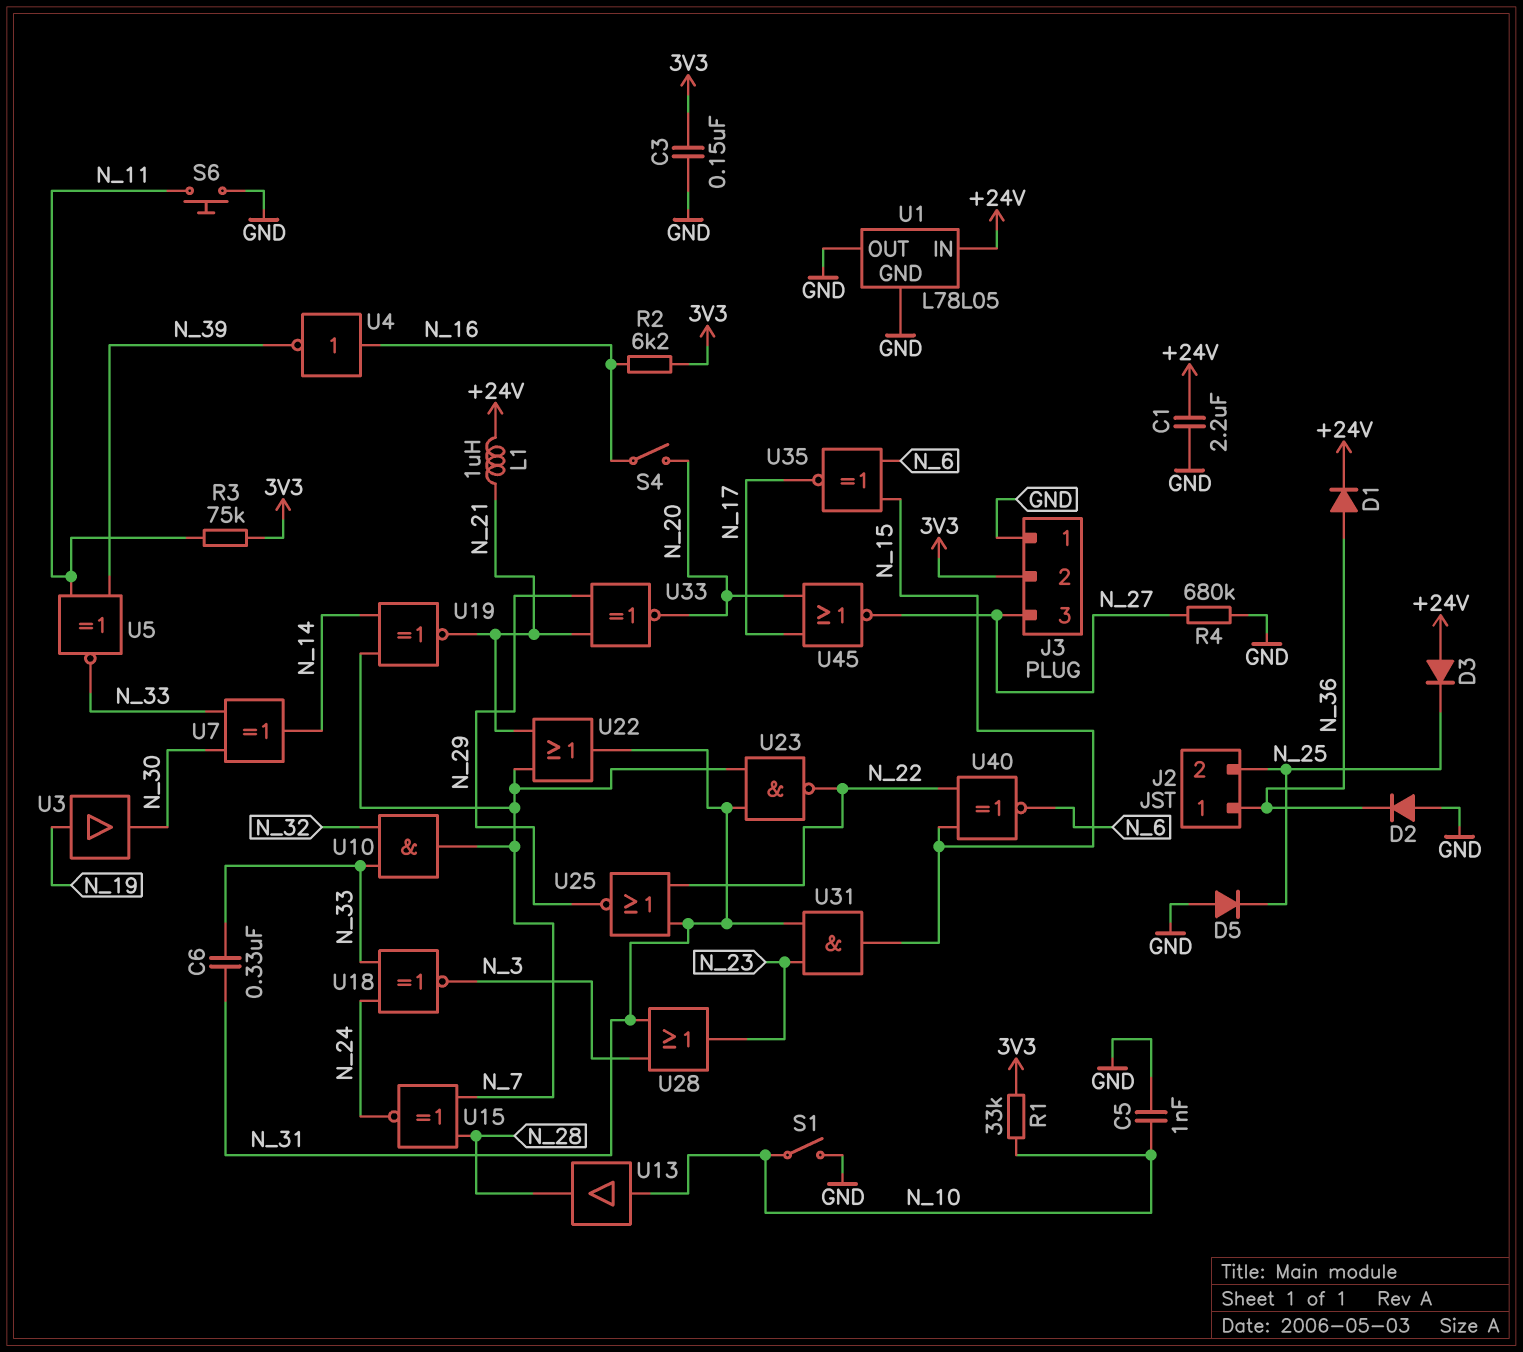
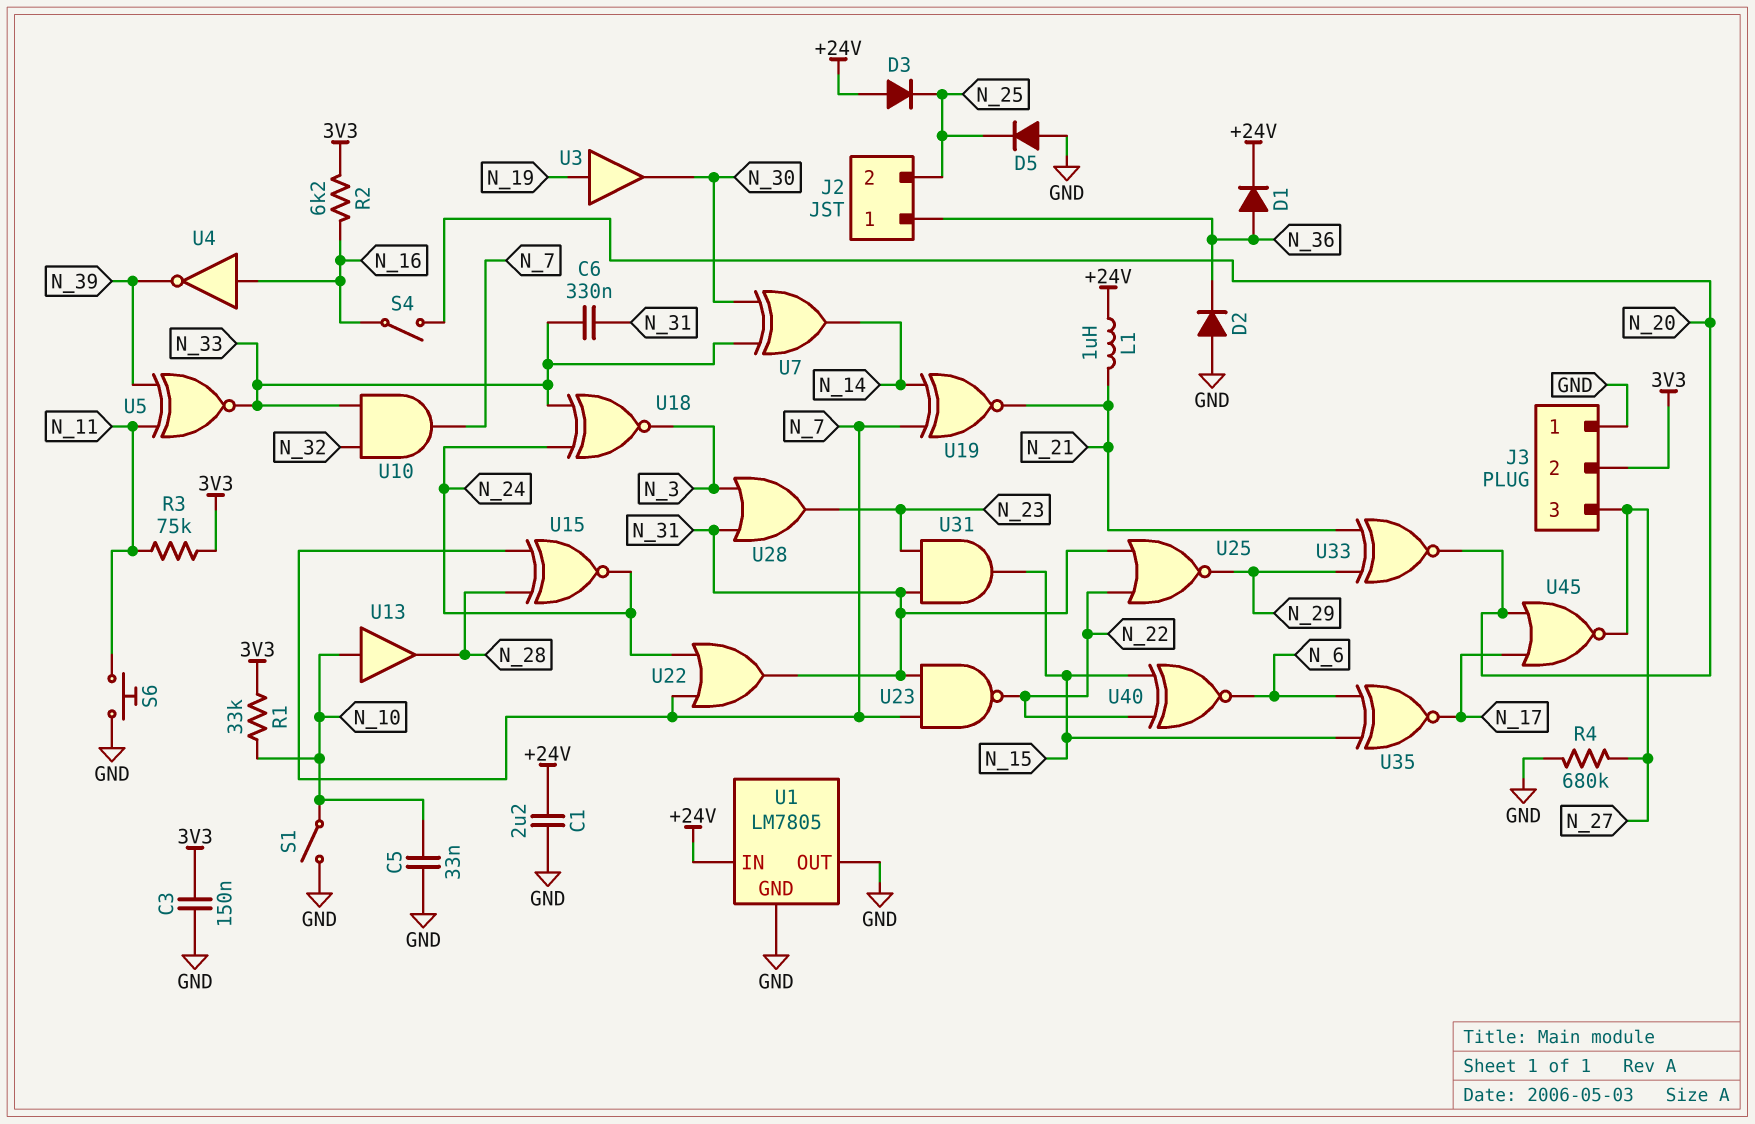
C5: 1nF (GND, N_10) -> 33nF (GND, N_10)
U1: L78L05 -> LM7805
U22: OR (in N_7, in N_21, out N_31) -> OR (in N_7, in N_24, out N_31)

